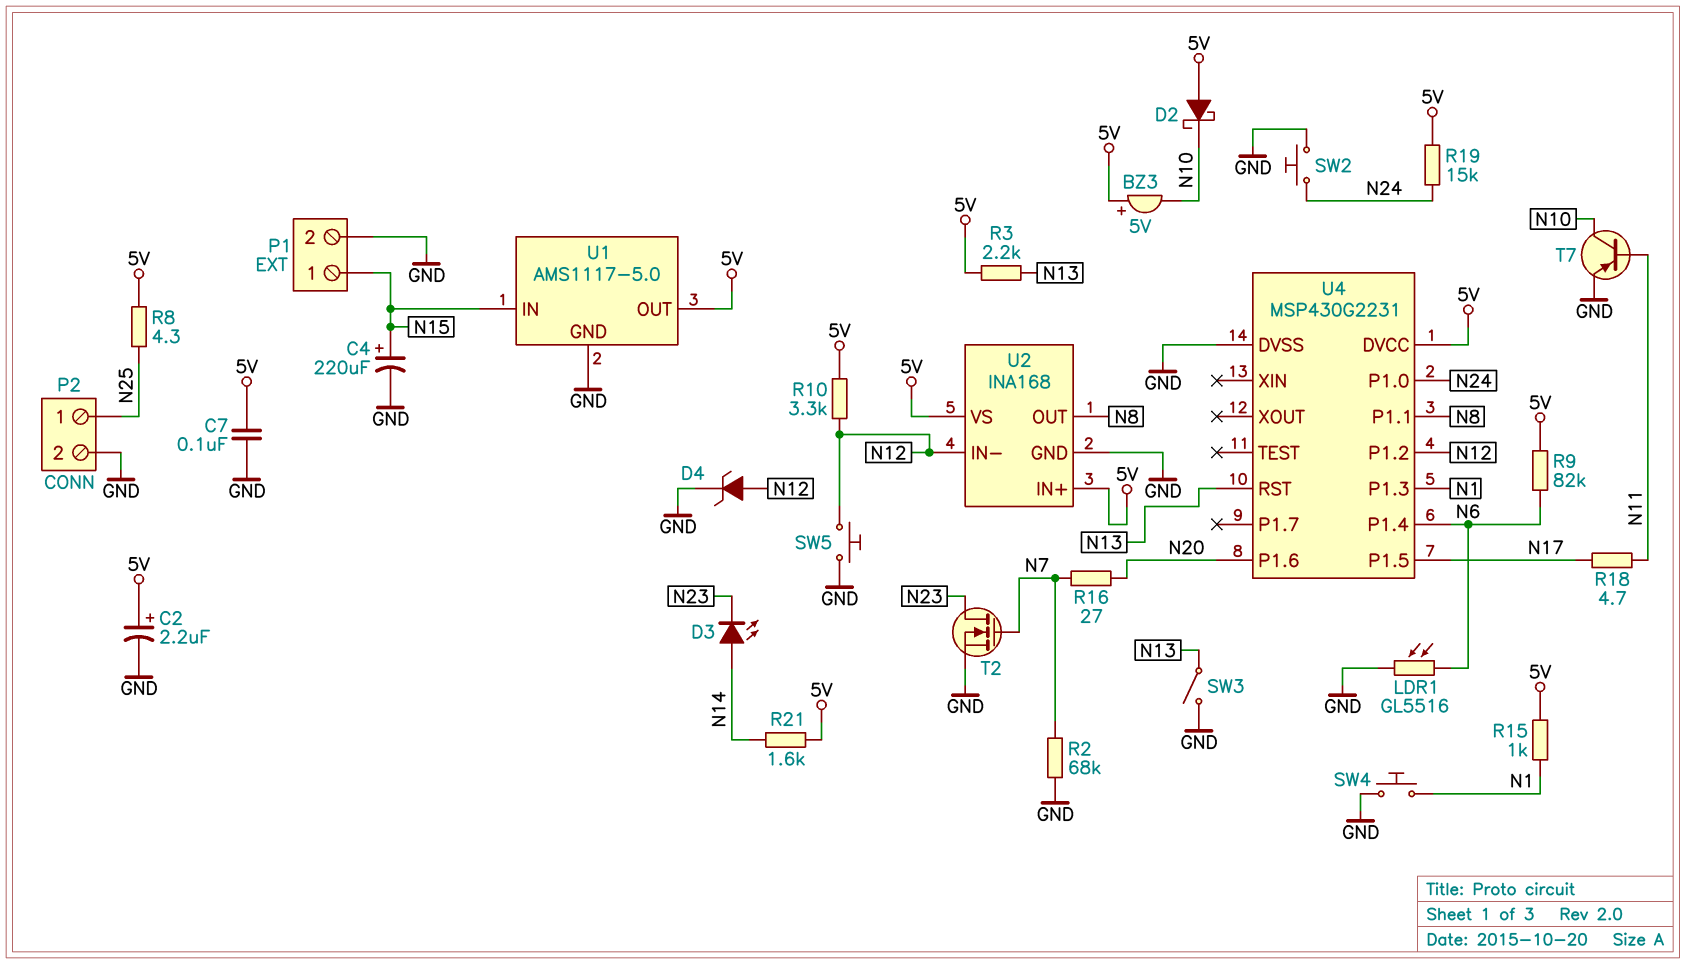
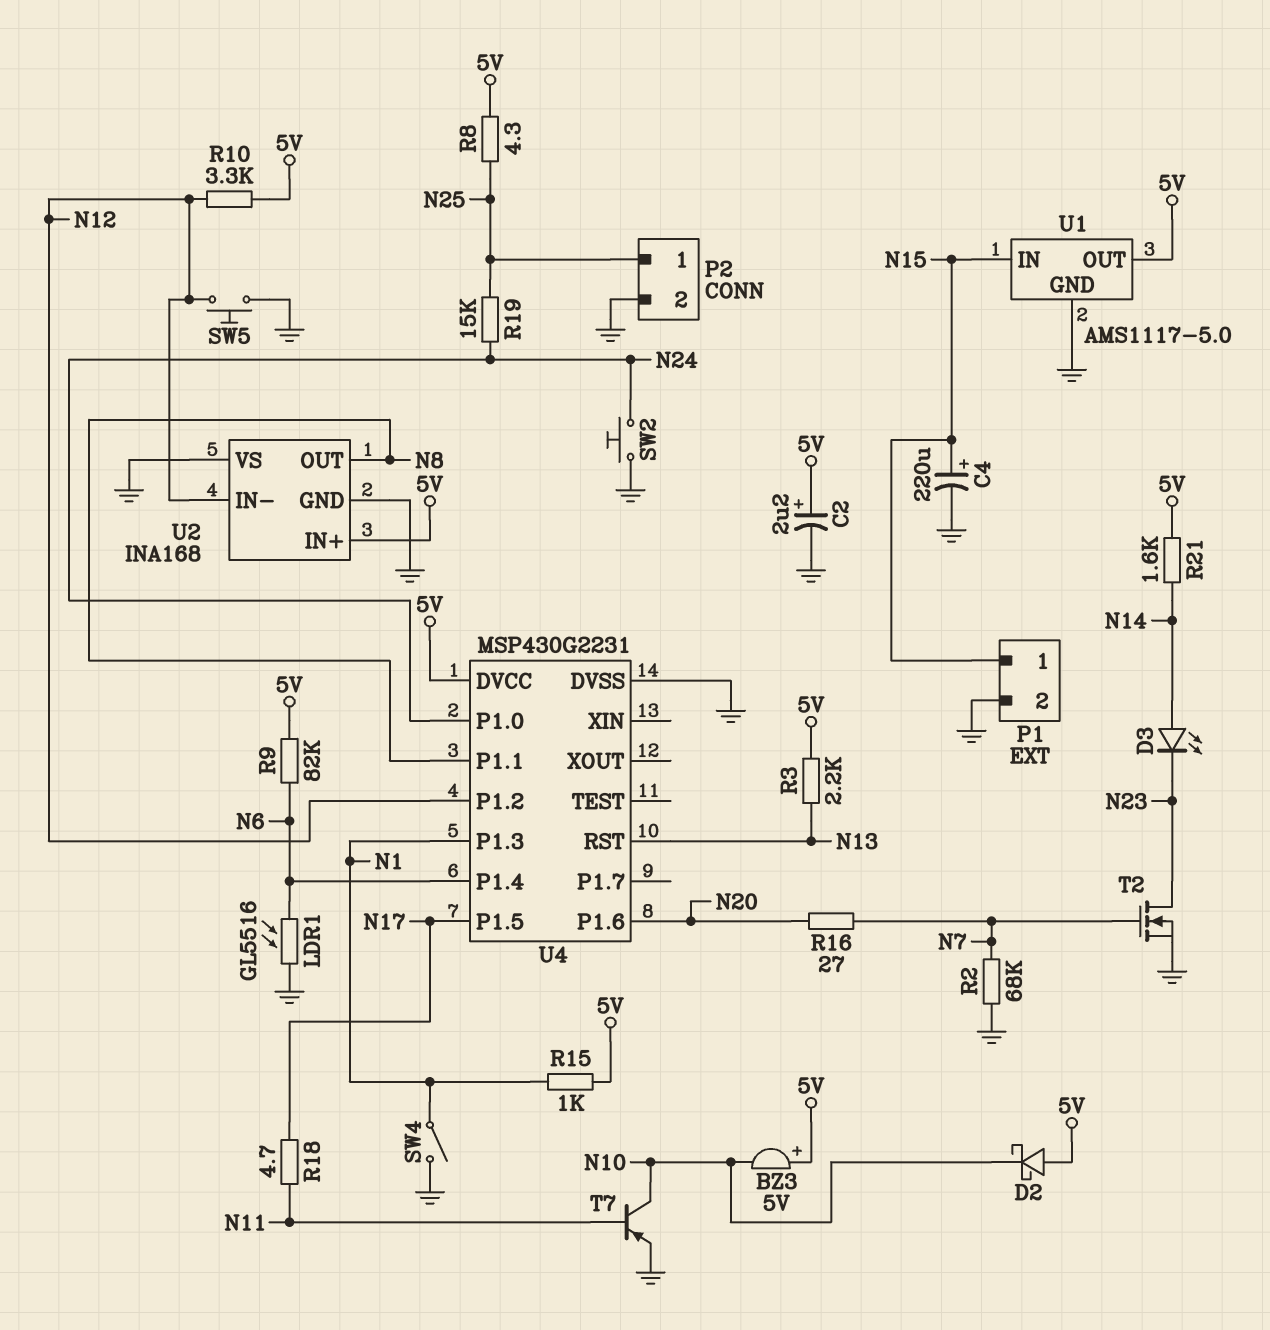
C7: 100nF (5V, GND) -> none
D4: zener (A N12, K GND) -> none
R19: 15k (5V, N24) -> 15k (N24, N25)
SW3: switch (GND, N13) -> none
SW4: button (GND, N1) -> switch (GND, N1)
U2 pin VS: 5V -> GND

